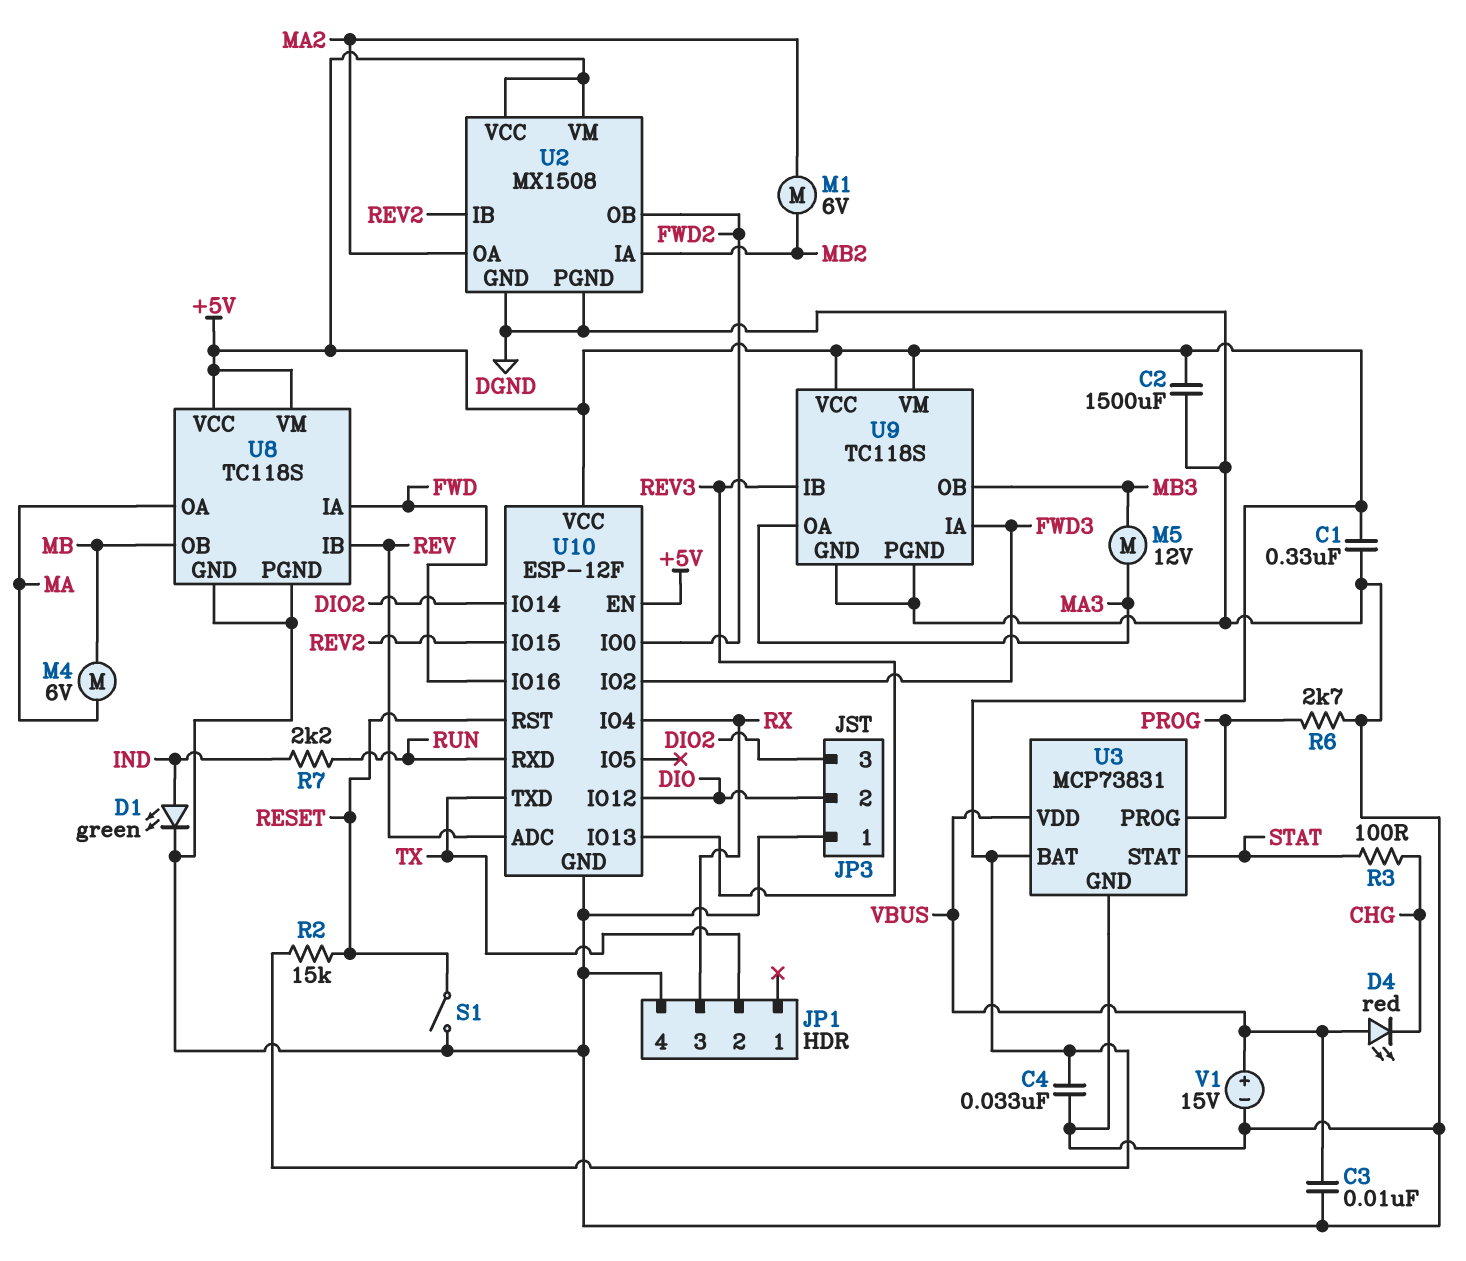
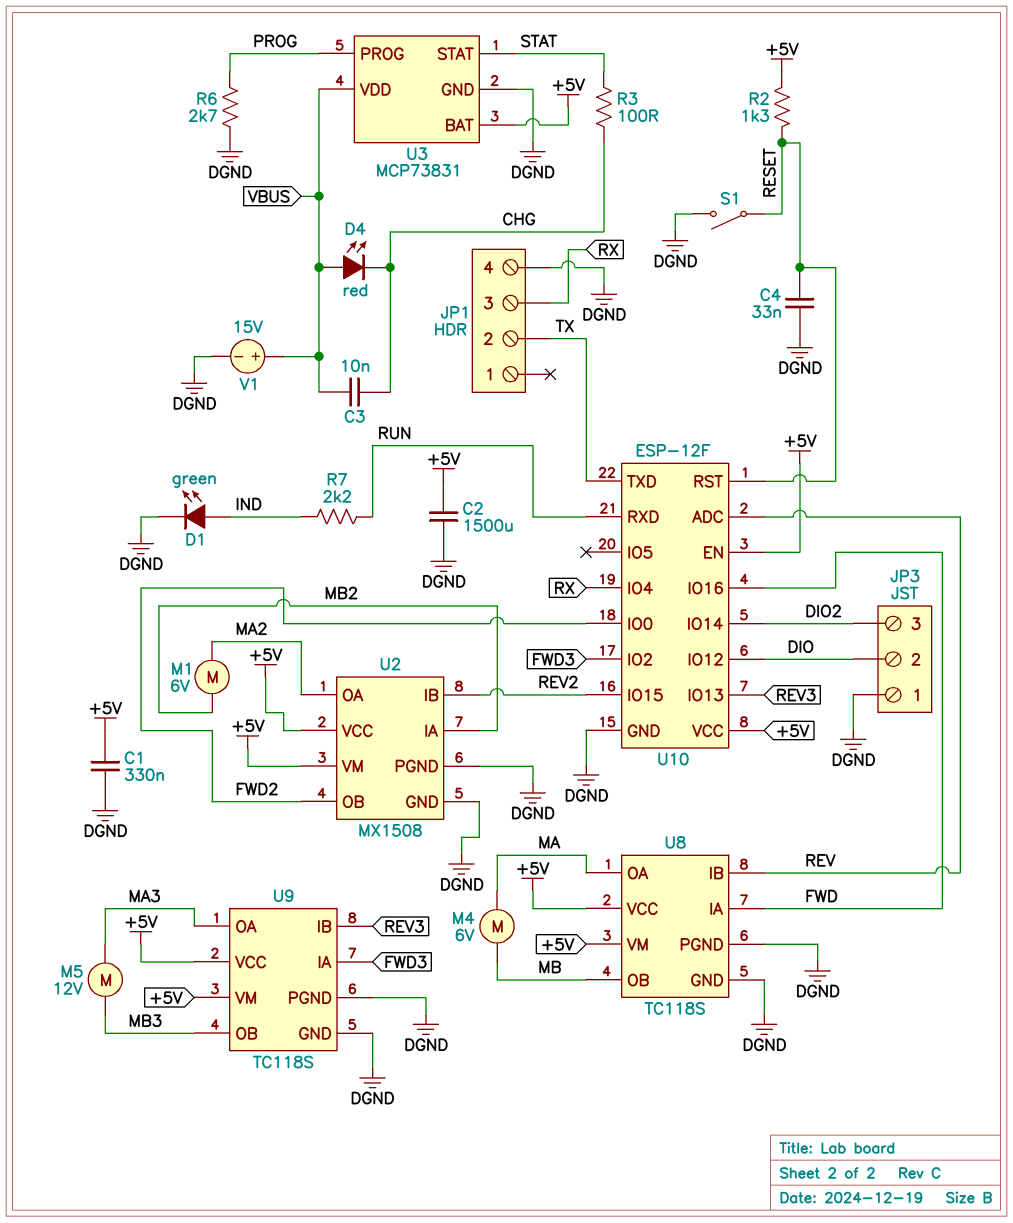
C3: 10nF (DGND, VBUS) -> 10nF (CHG, VBUS)
C4: 33nF (+5V, DGND) -> 33nF (DGND, RESET)
R2: 15k (+5V, RESET) -> 1.3k (+5V, RESET)

